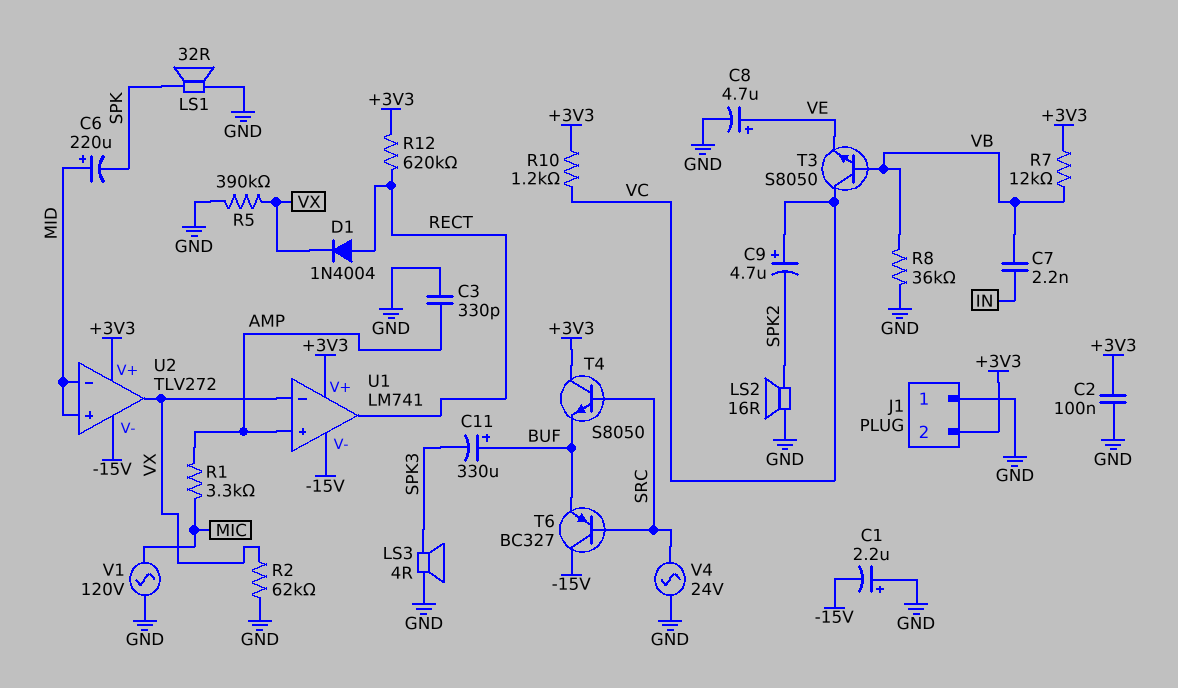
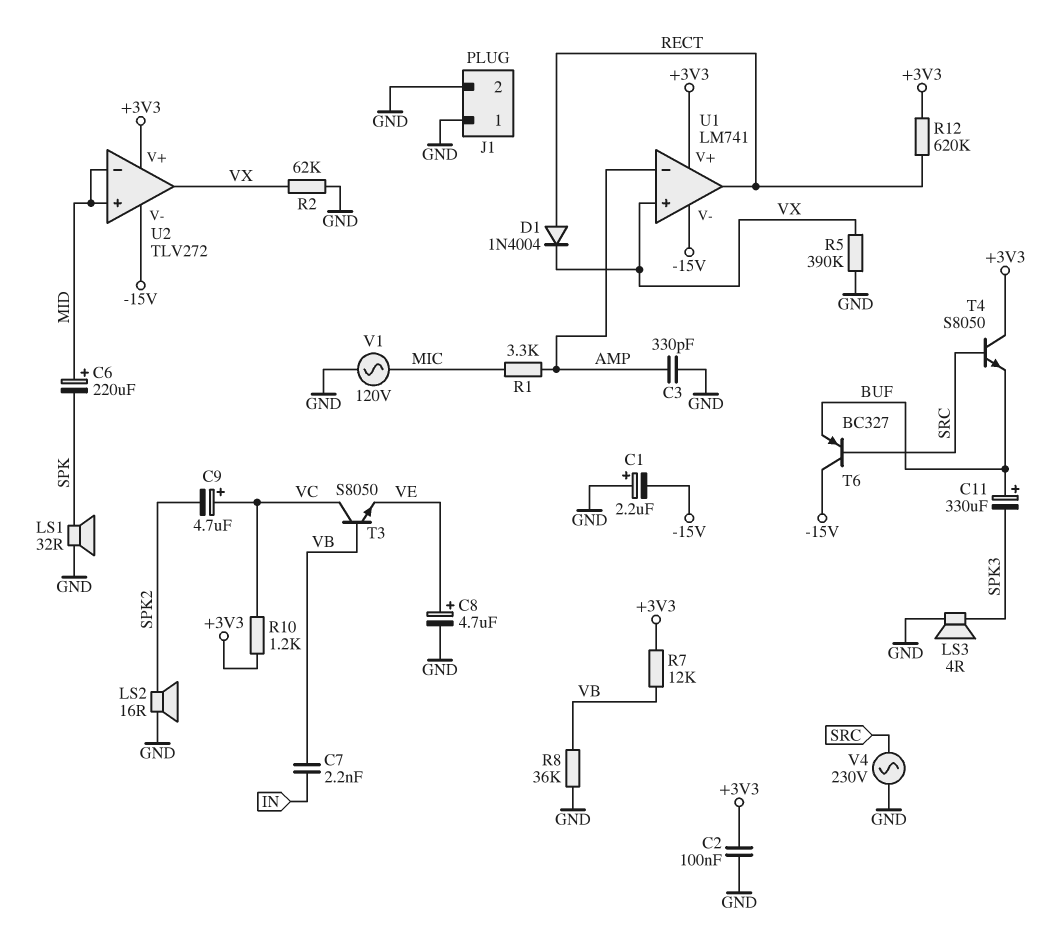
J1 pin 2: +3V3 -> GND
U1 pin in+: AMP -> VX
U1 pin in-: VX -> AMP
V4: AC 24V (GND, SRC) -> AC 230V (GND, SRC)

